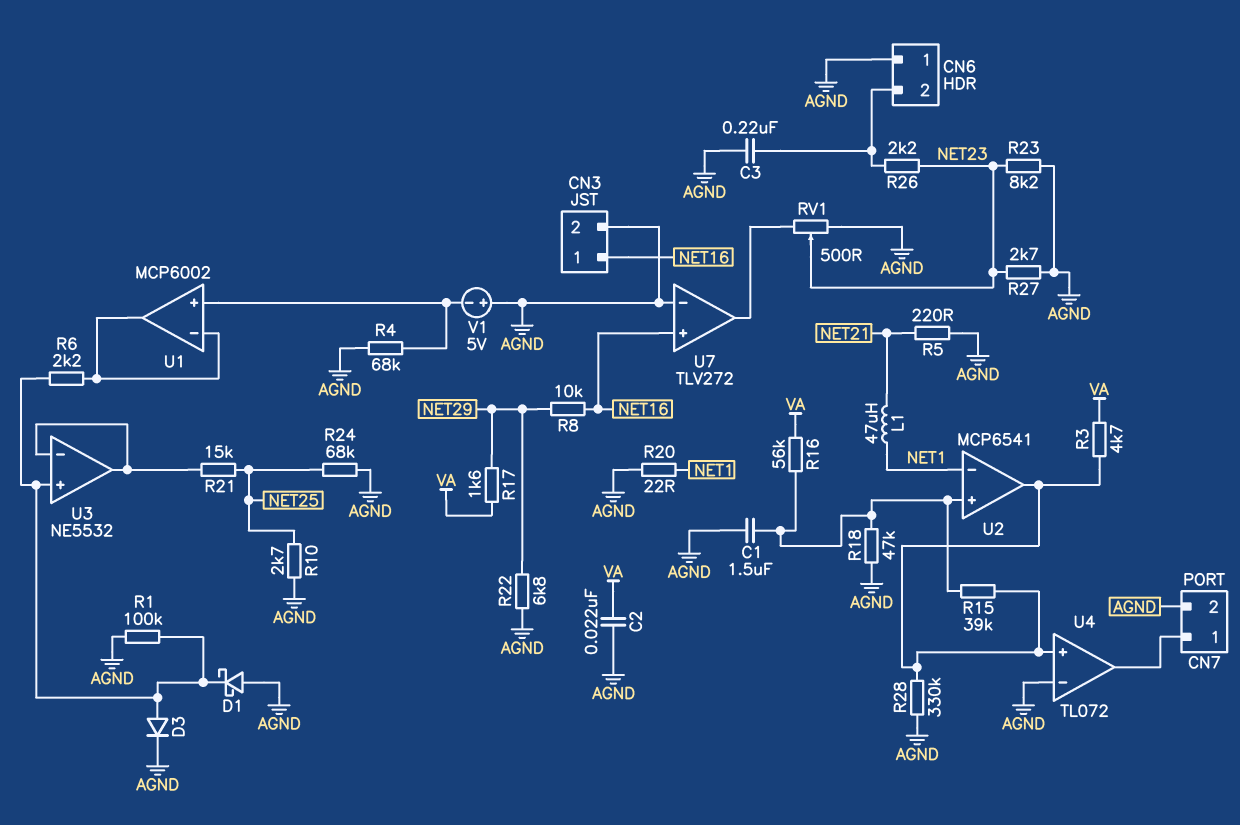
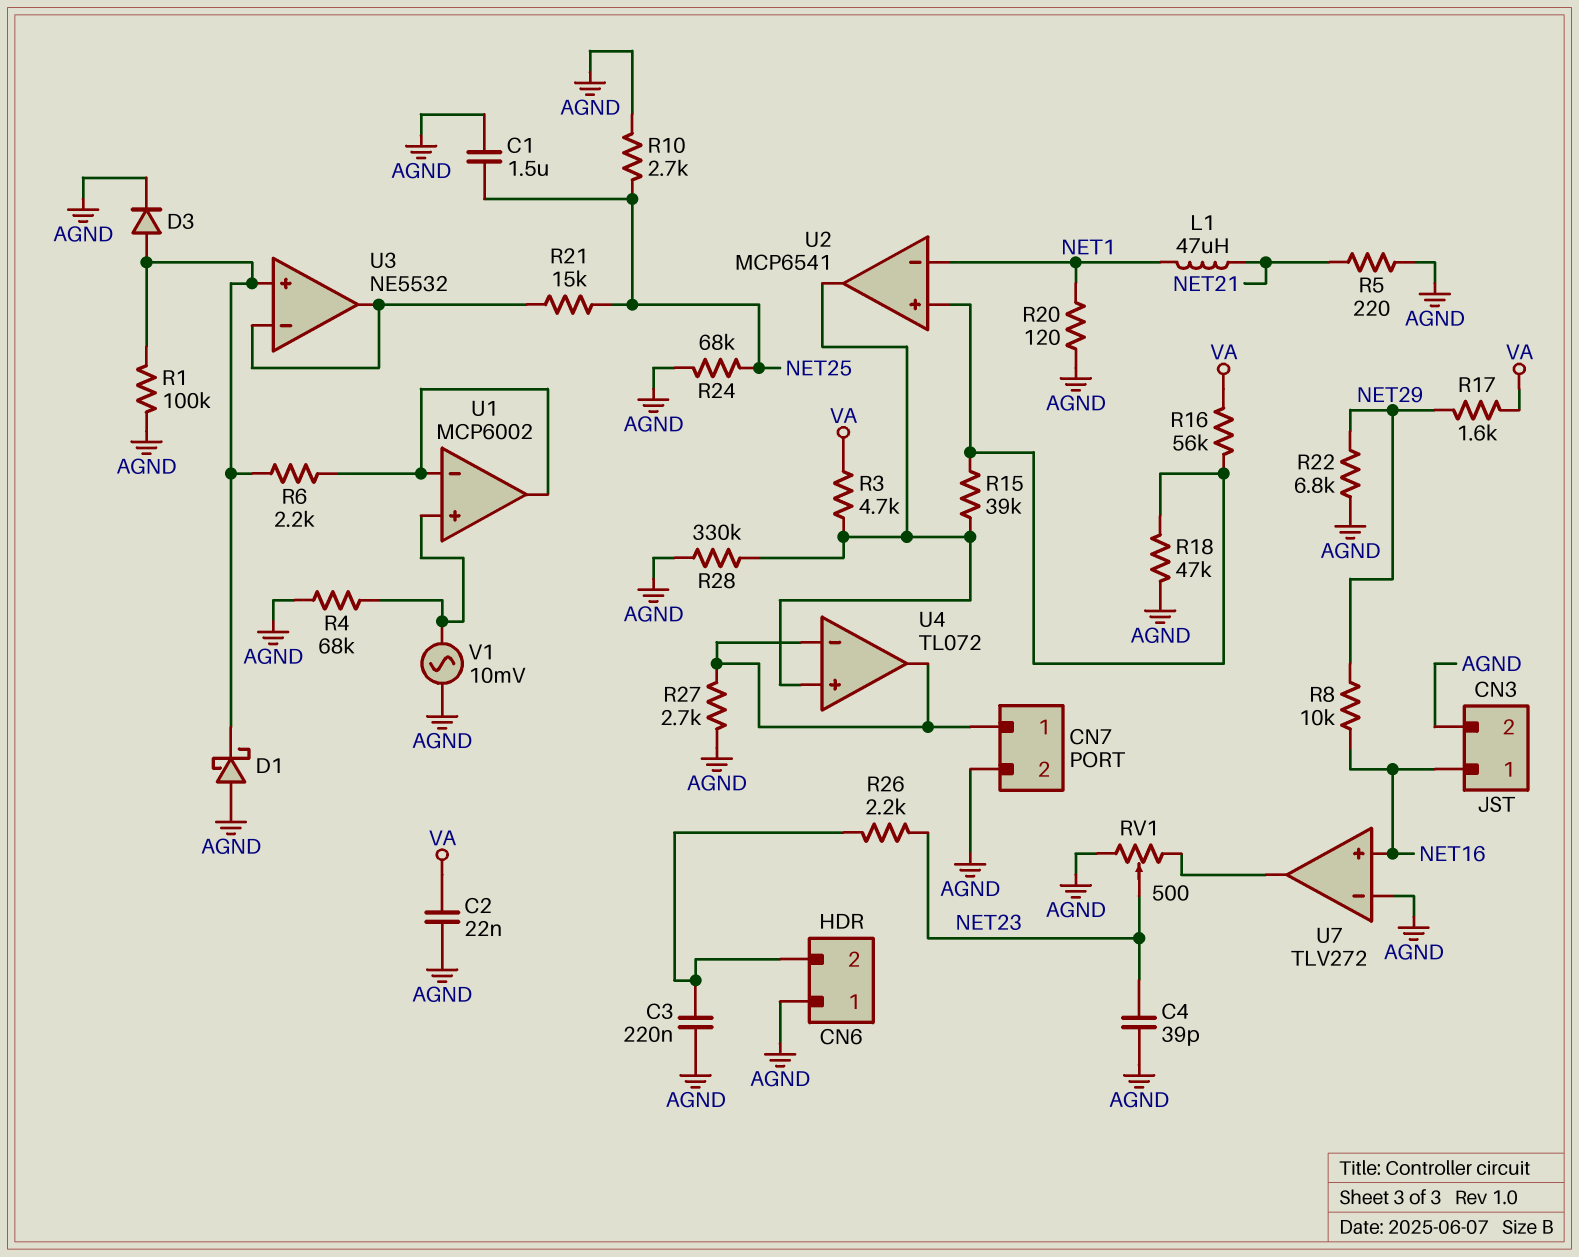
C1: 1.5uF (AGND, U2/in+) -> 1.5uF (AGND, NET25)
C4: none -> 39pF (AGND, NET23)
R20: 22 (AGND, NET1) -> 120 (AGND, NET1)
R23: 8.2k (AGND, NET23) -> none
R27: 2.7k (AGND, NET23) -> 2.7k (AGND, CN7/1)
U4 pin in-: AGND -> CN7/1
V1: 5V (plus AGND, minus U1/in+) -> AC 10mV (AGND, U1/in+)

